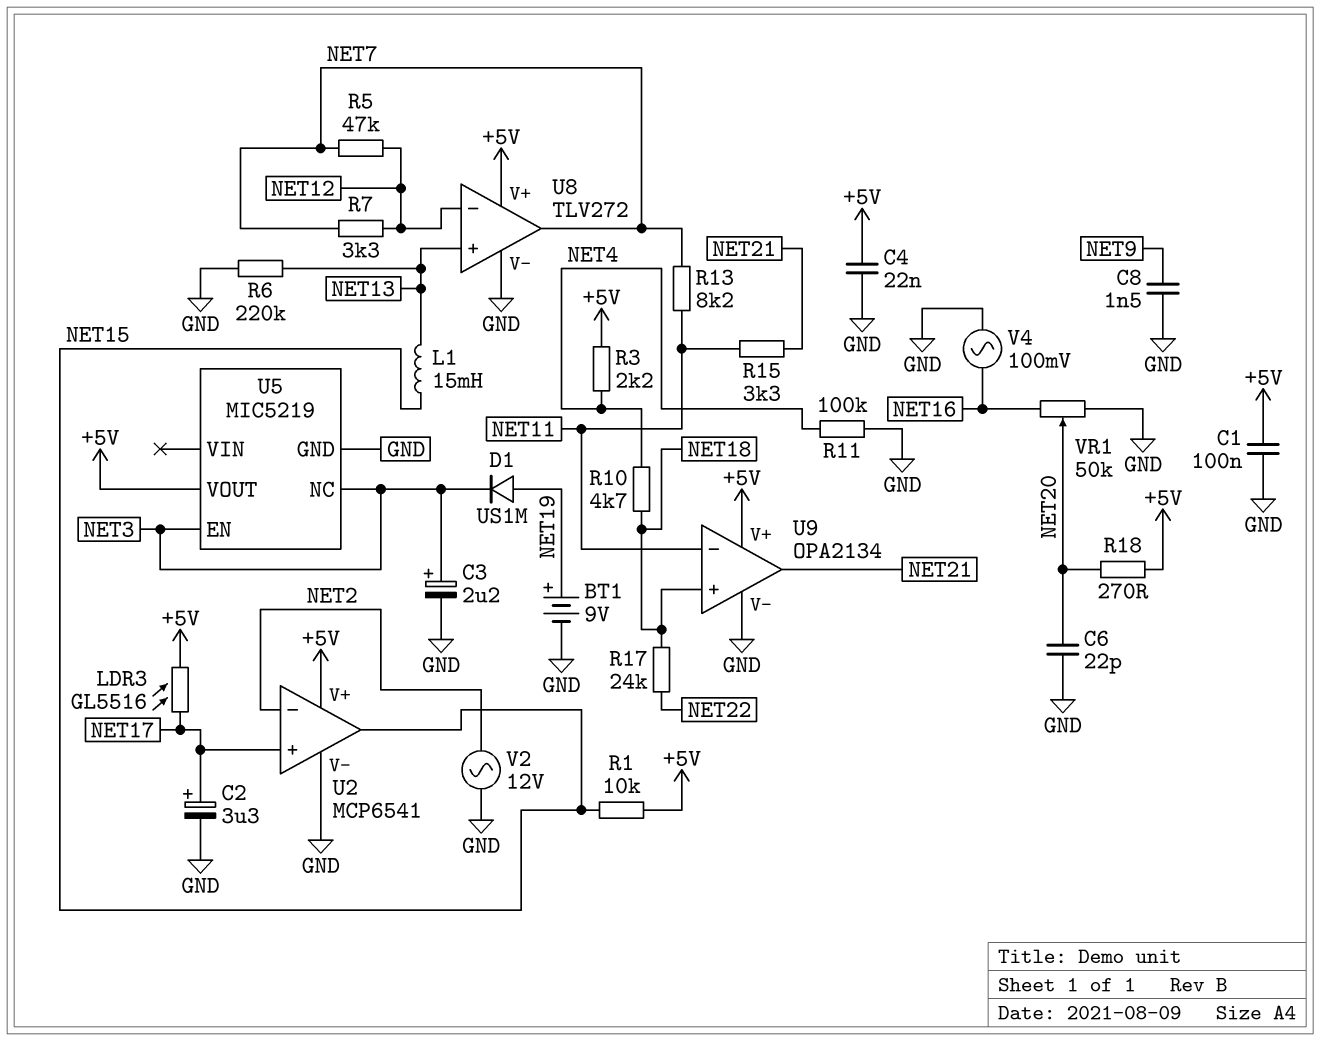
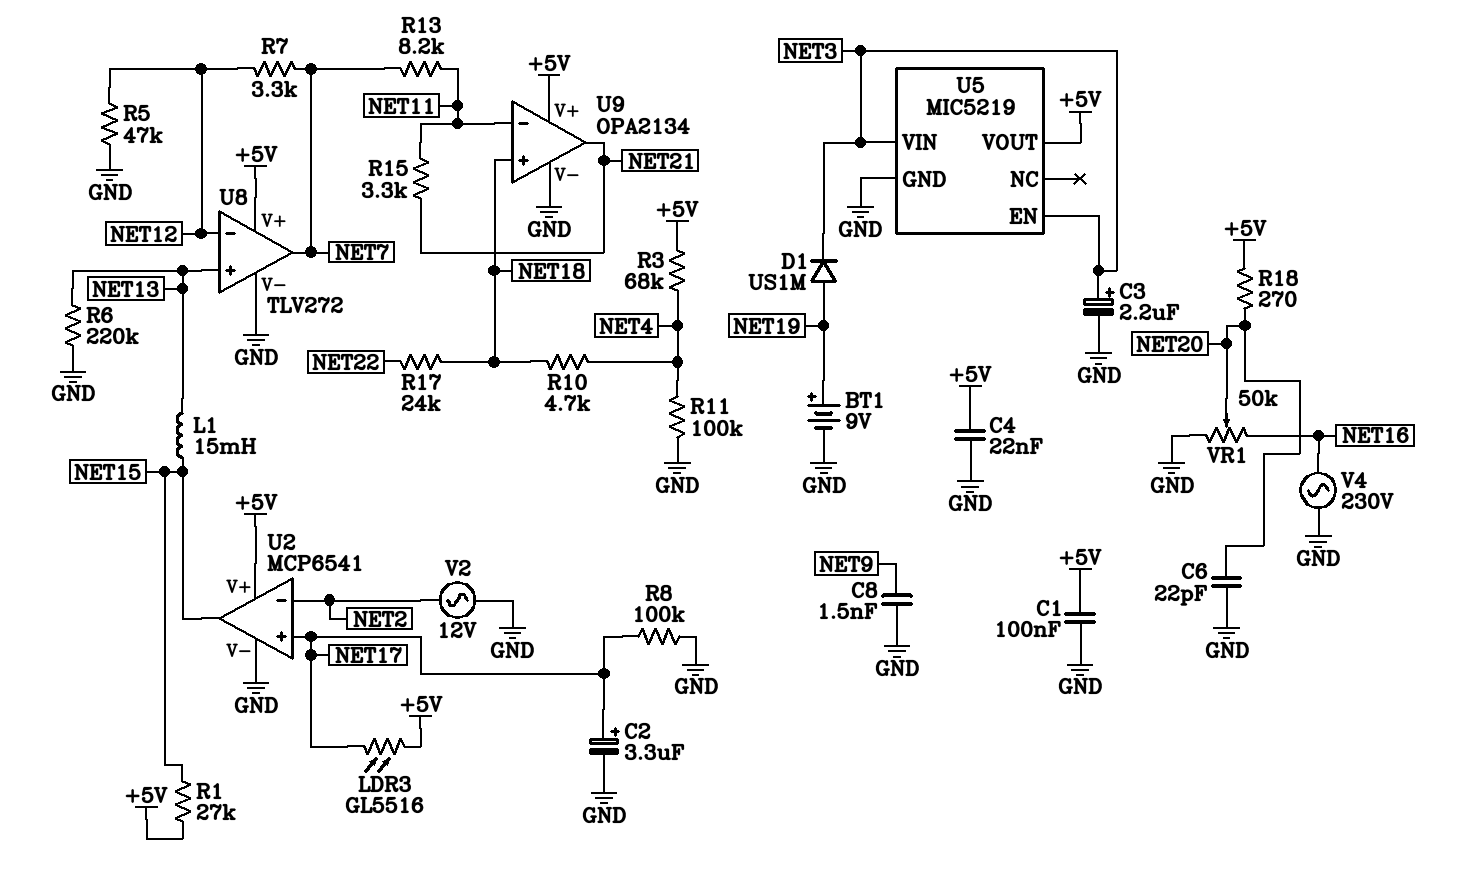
R1: 10k (+5V, NET15) -> 27k (+5V, NET15)
R3: 2.2k (+5V, NET4) -> 68k (+5V, NET4)
R5: 47k (NET7, NET12) -> 47k (GND, NET12)
R8: none -> 100k (GND, NET17)
U5 pin NC: NET3 -> none
U5 pin VIN: none -> NET3
V4: AC 100mV (GND, NET16) -> AC 230V (GND, NET16)

